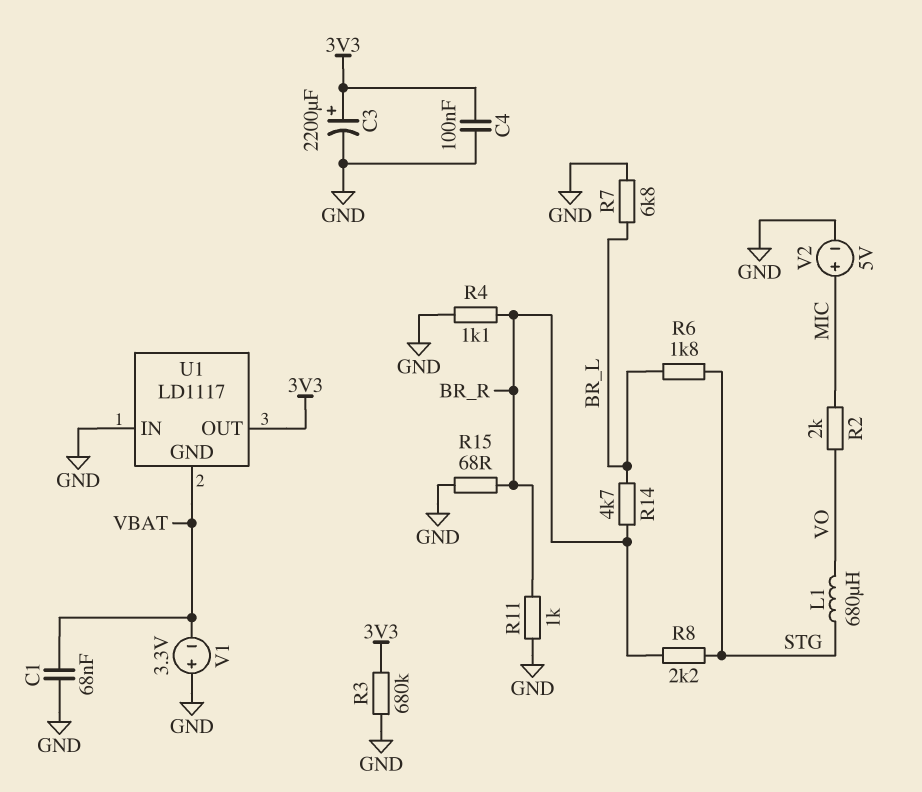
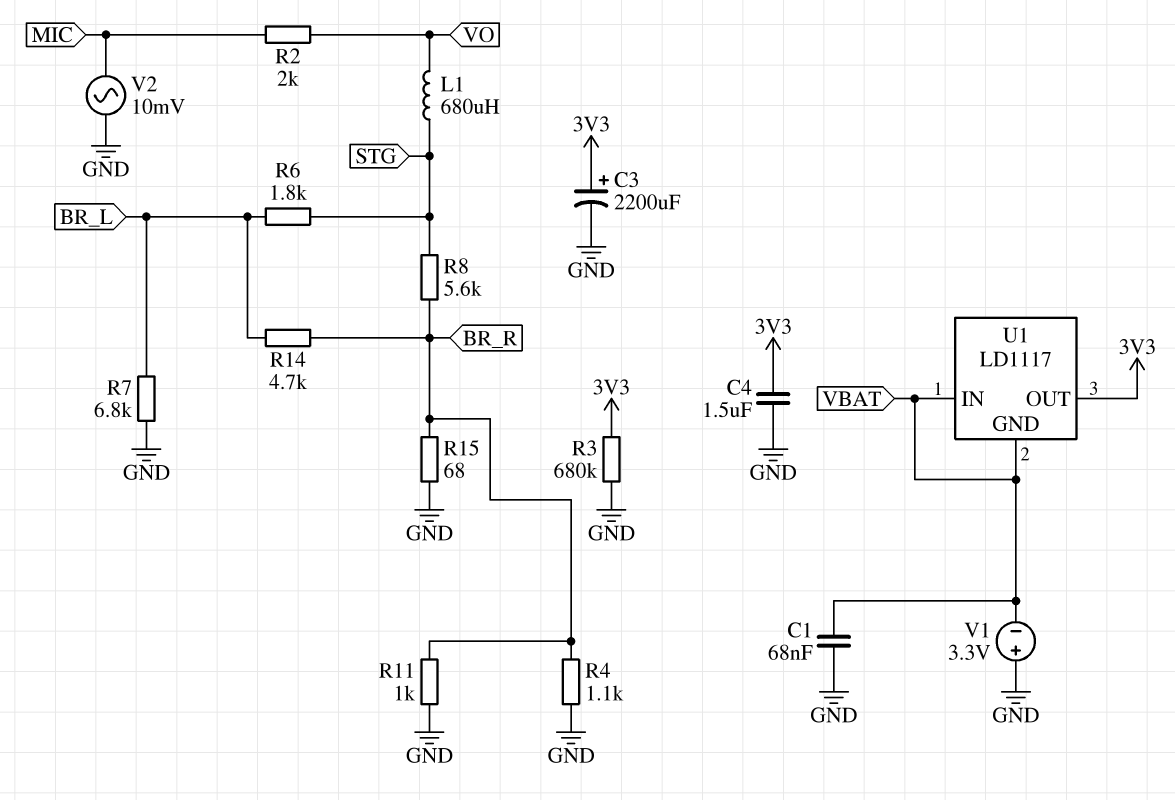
C4: 100nF (3V3, GND) -> 1.5uF (3V3, GND)
R8: 2.2k (BR_R, STG) -> 5.6k (BR_R, STG)
U1 pin IN: GND -> VBAT
V2: 5V (plus MIC, minus GND) -> AC 10mV (GND, MIC)

